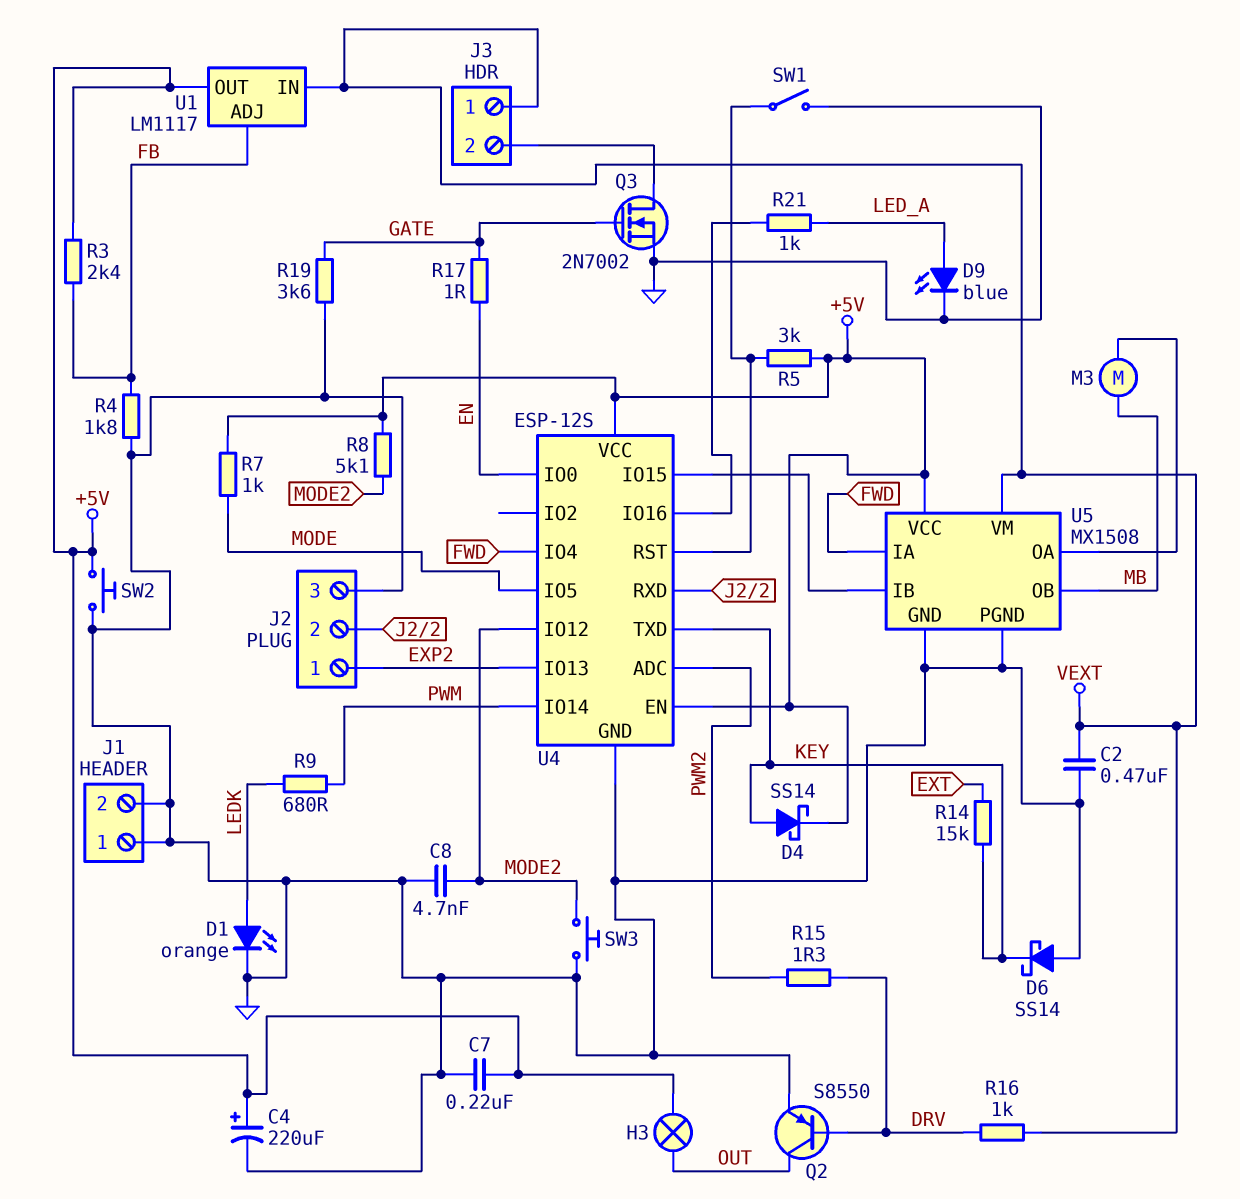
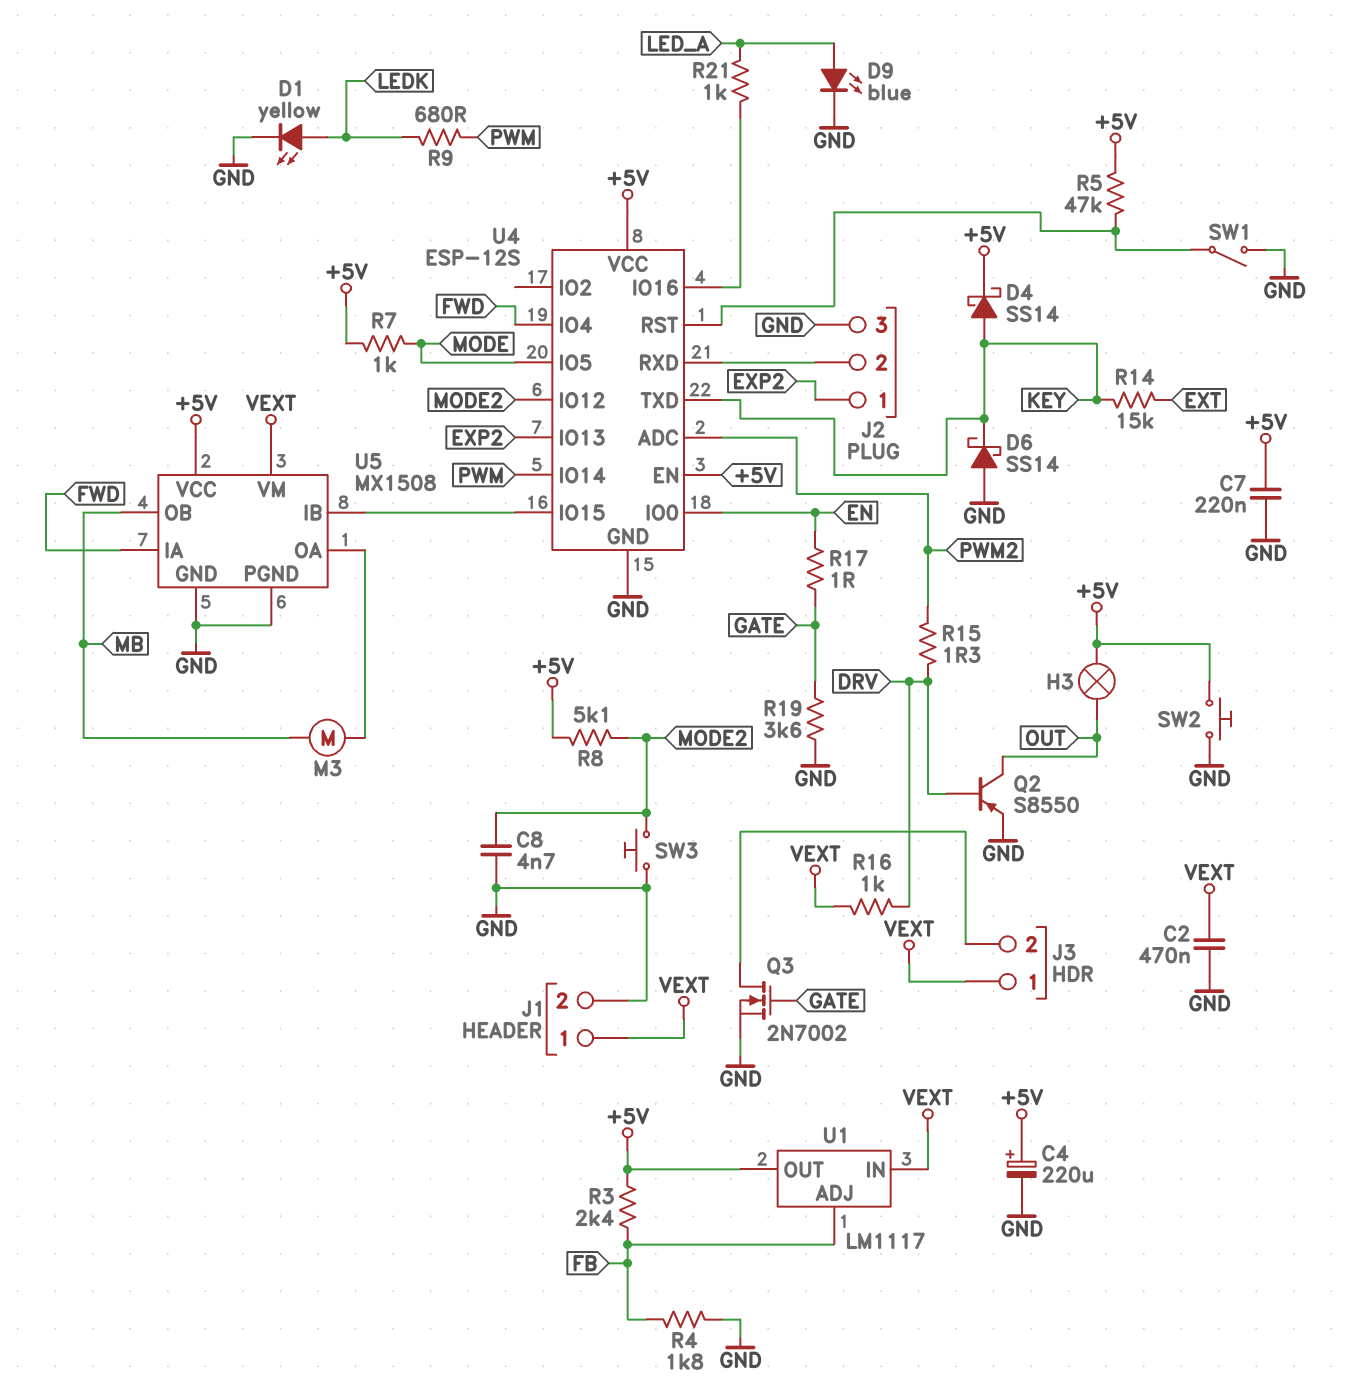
D1: LED orange (A LEDK, K GND) -> LED yellow (A LEDK, K GND)
J1 pin 1: GND -> VEXT
R5: 3k (+5V, U4/RST) -> 47k (+5V, U4/RST)

